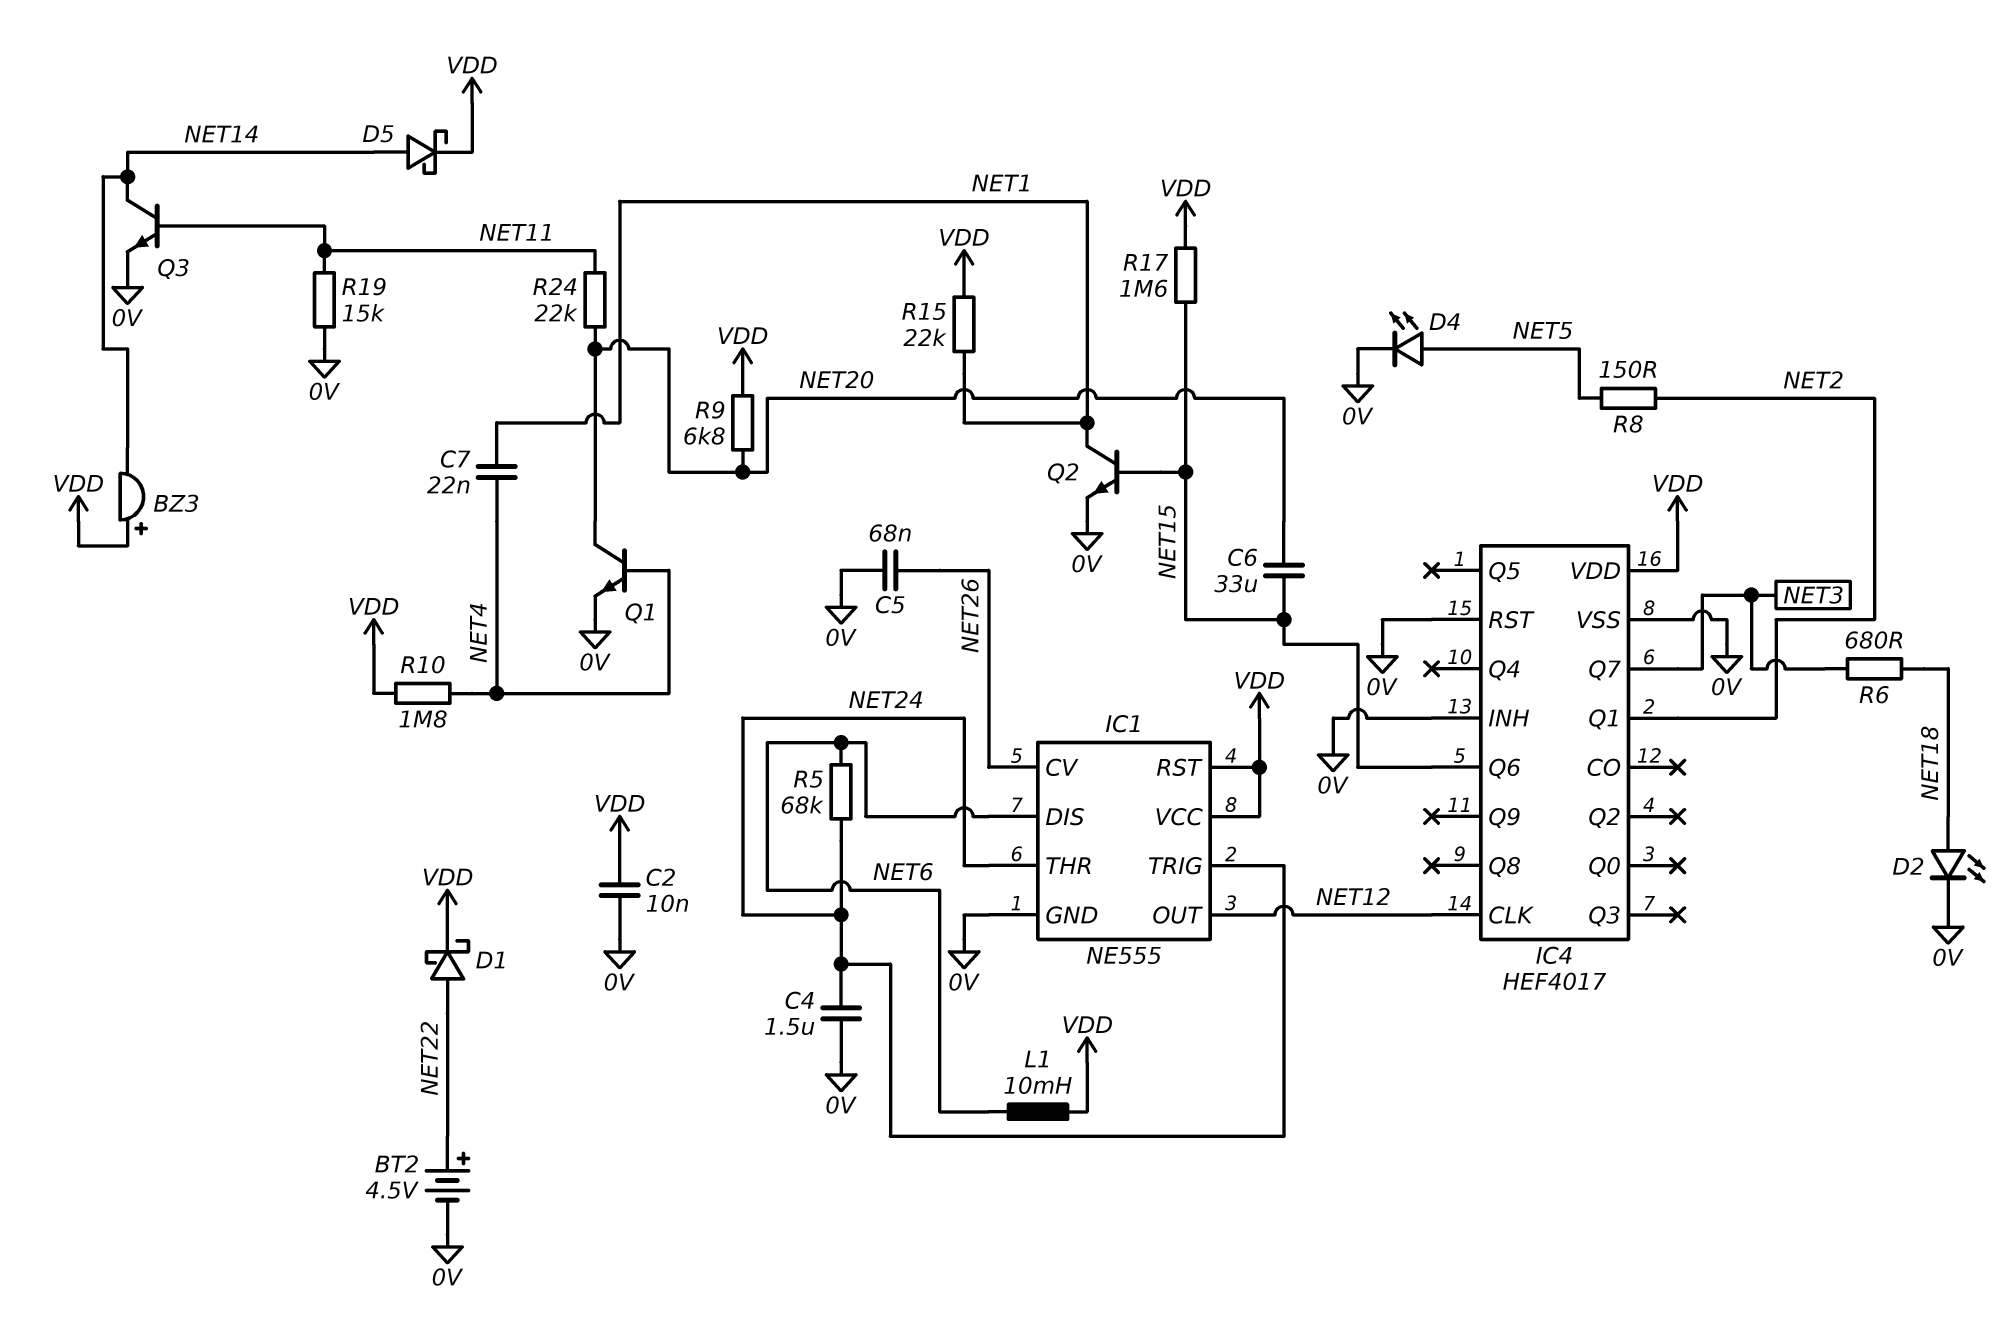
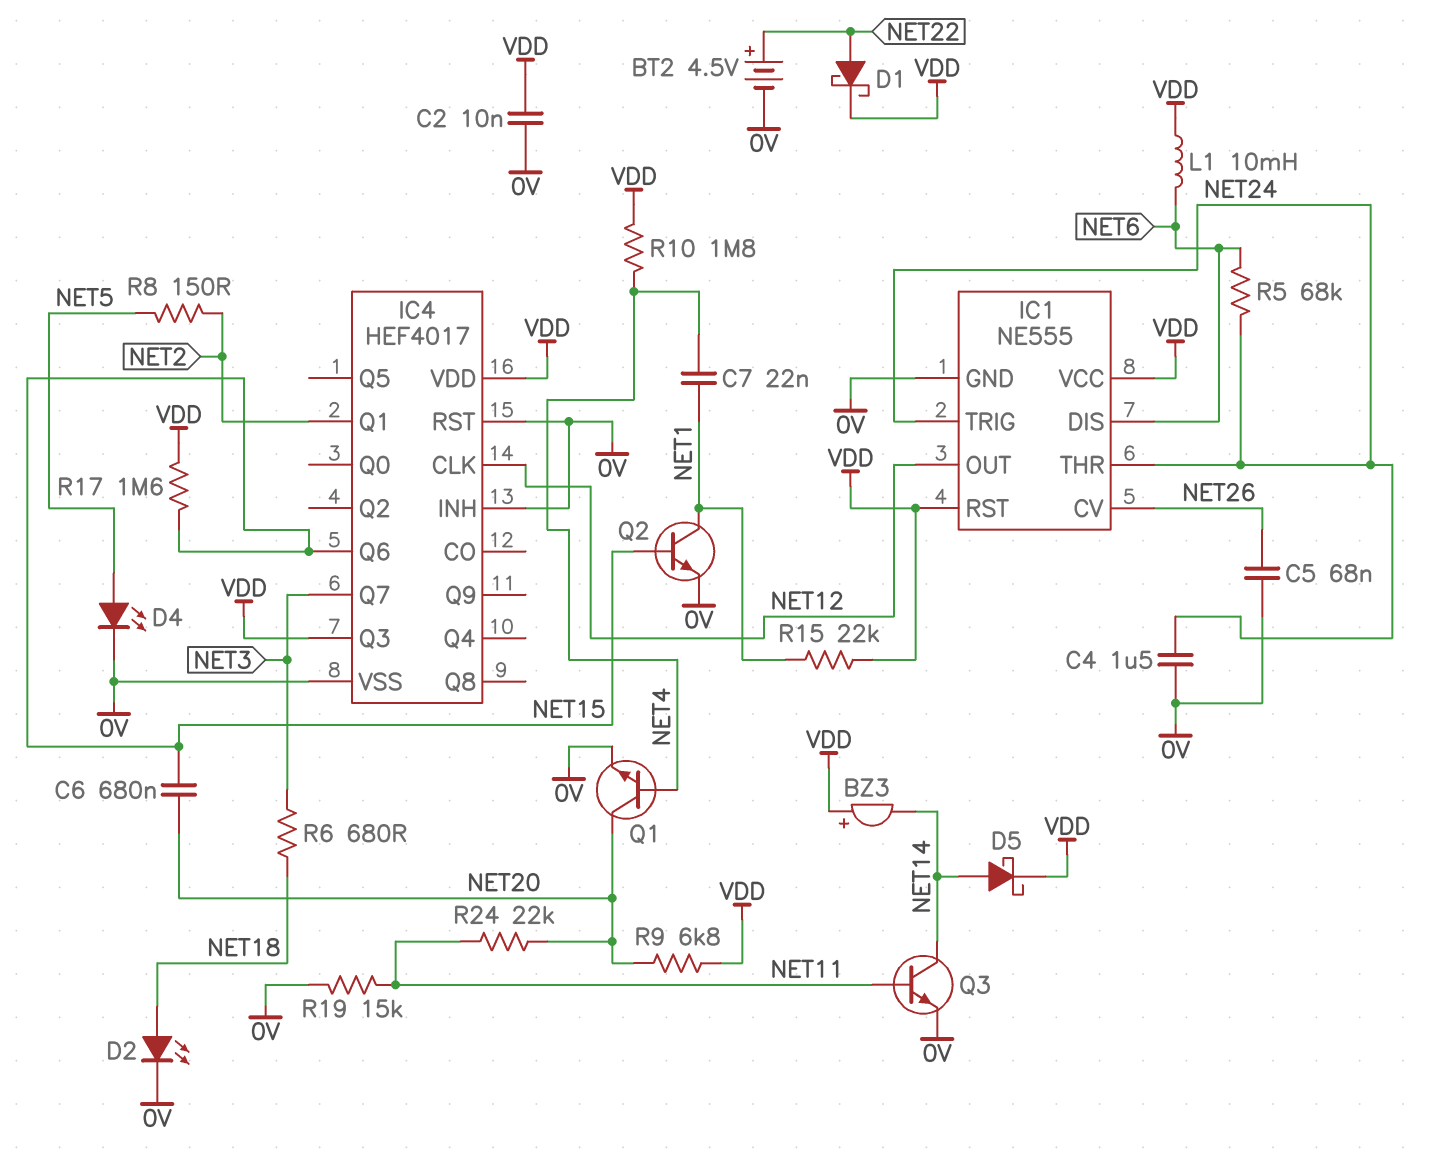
C6: 33uF (NET15, NET20) -> 680nF (NET15, NET20)
IC4 pin Q3: none -> VDD

